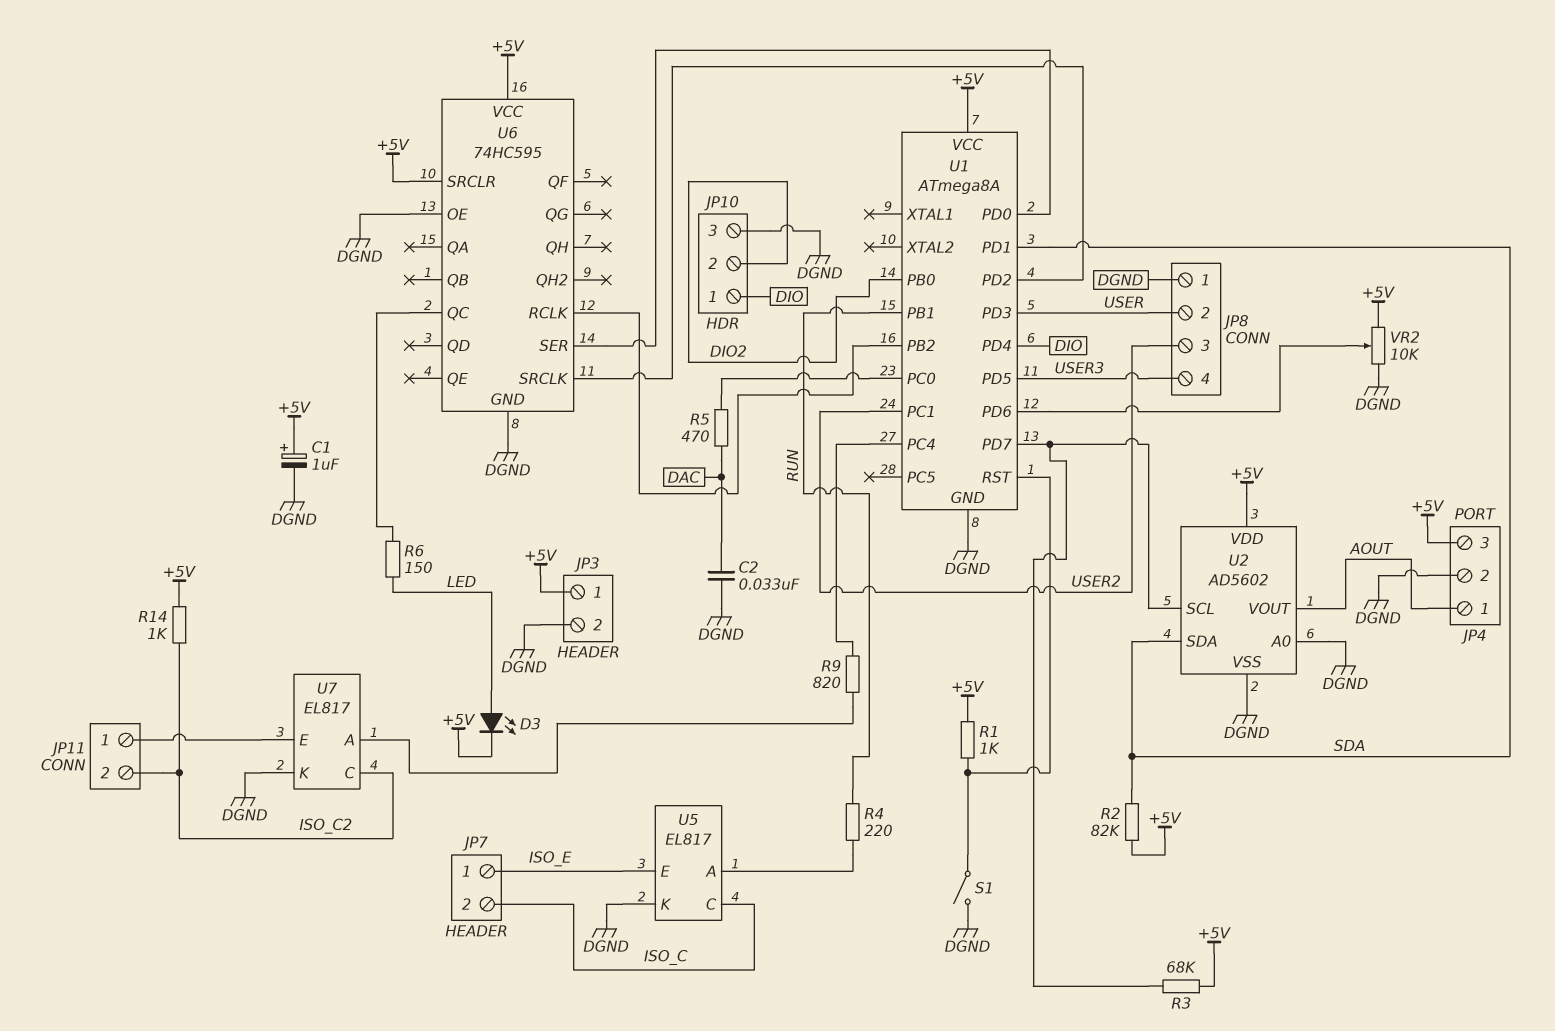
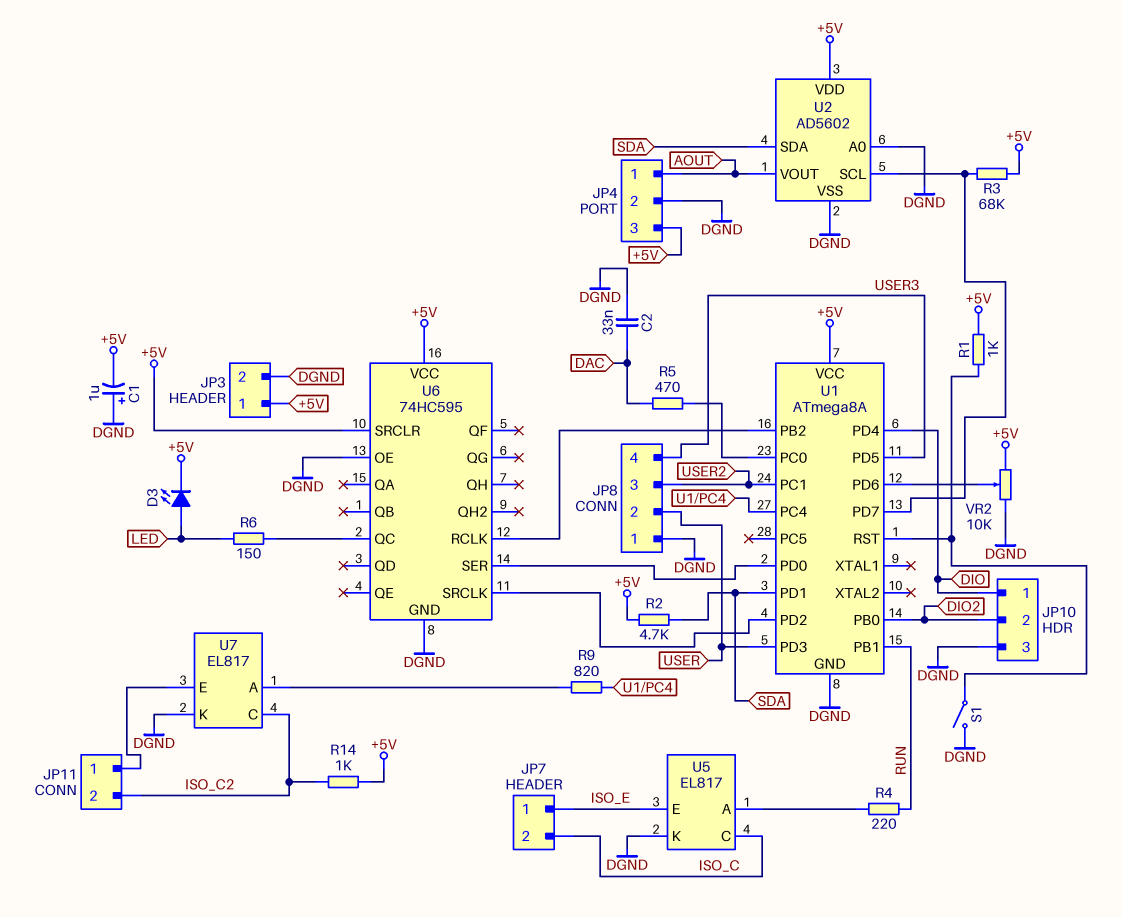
C1: 1uF (plus +5V, minus DGND) -> 1uF (plus DGND, minus +5V)
R2: 82k (+5V, SDA) -> 4.7k (+5V, SDA)

